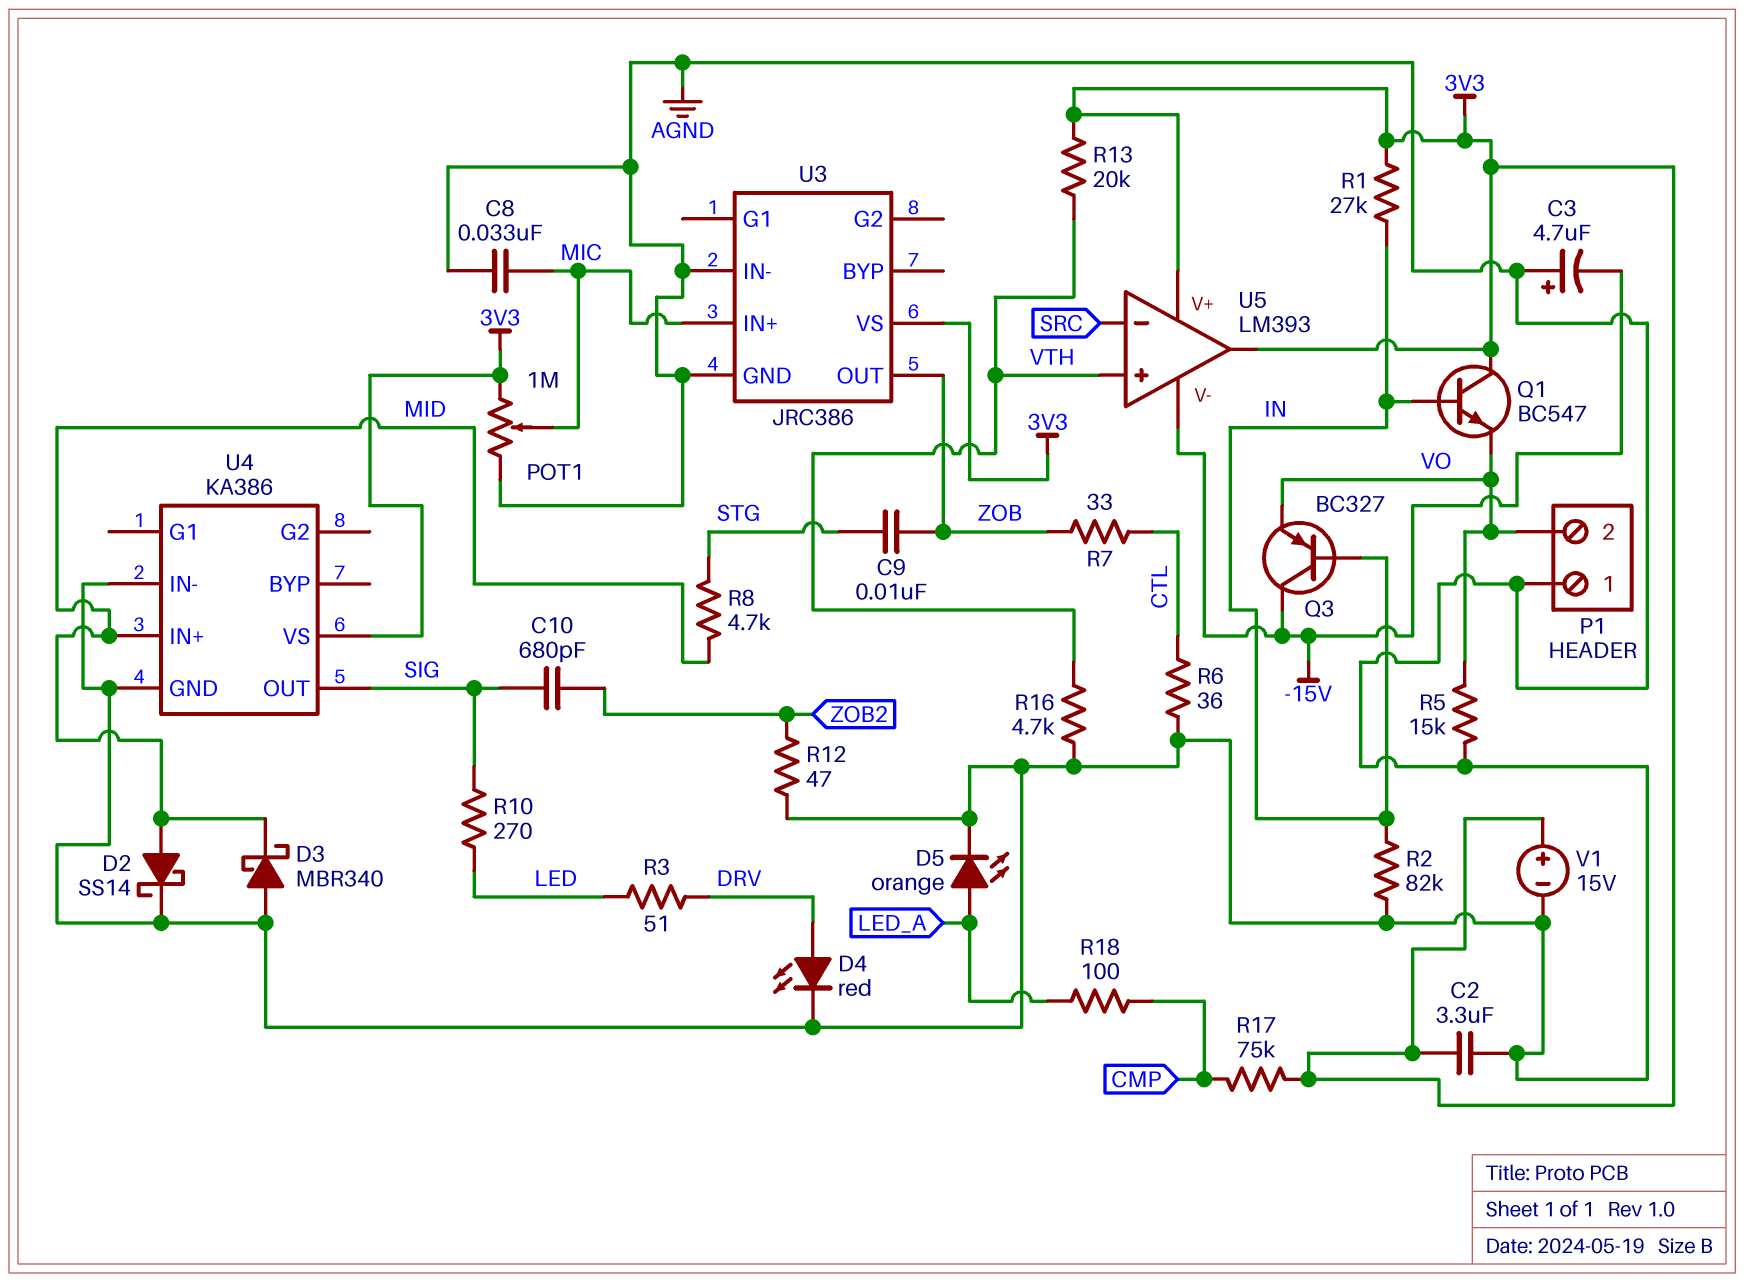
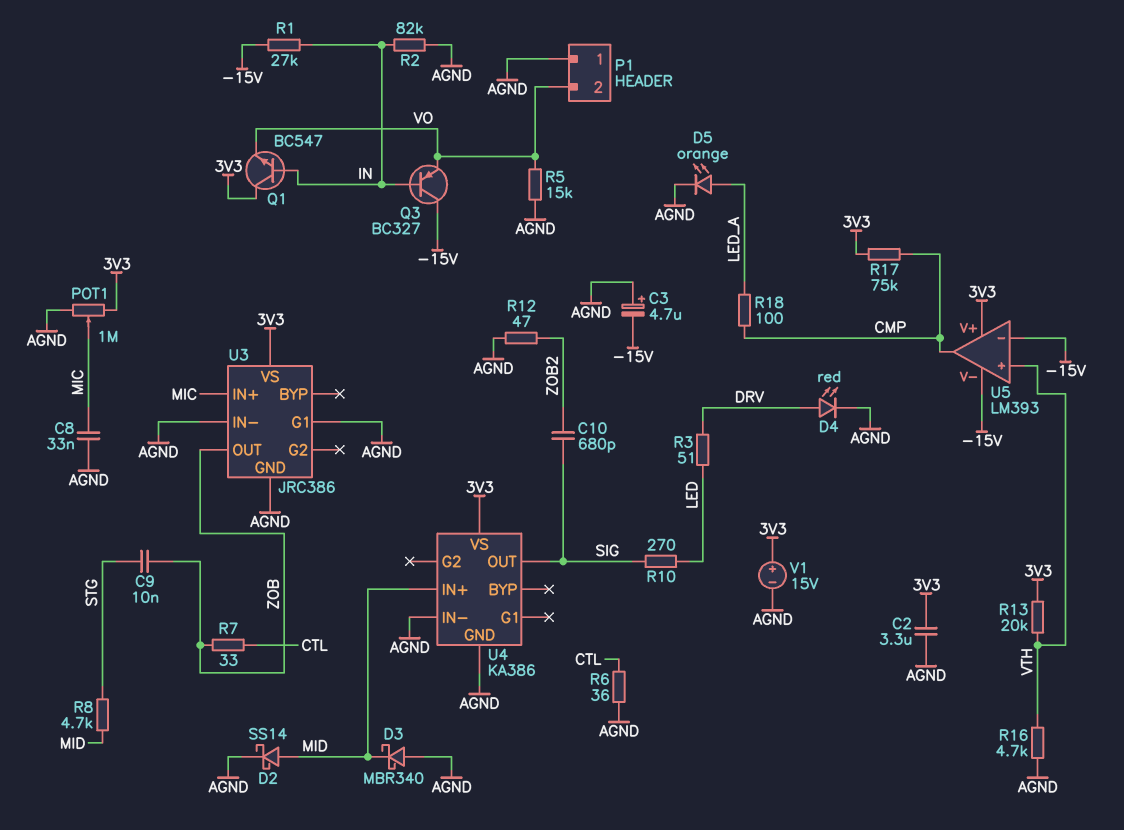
R1: 27k (3V3, IN) -> 27k (-15V, IN)
U3 pin G1: none -> AGND
U5 pin in-: SRC -> -15V
U5 pin out: 3V3 -> CMP

